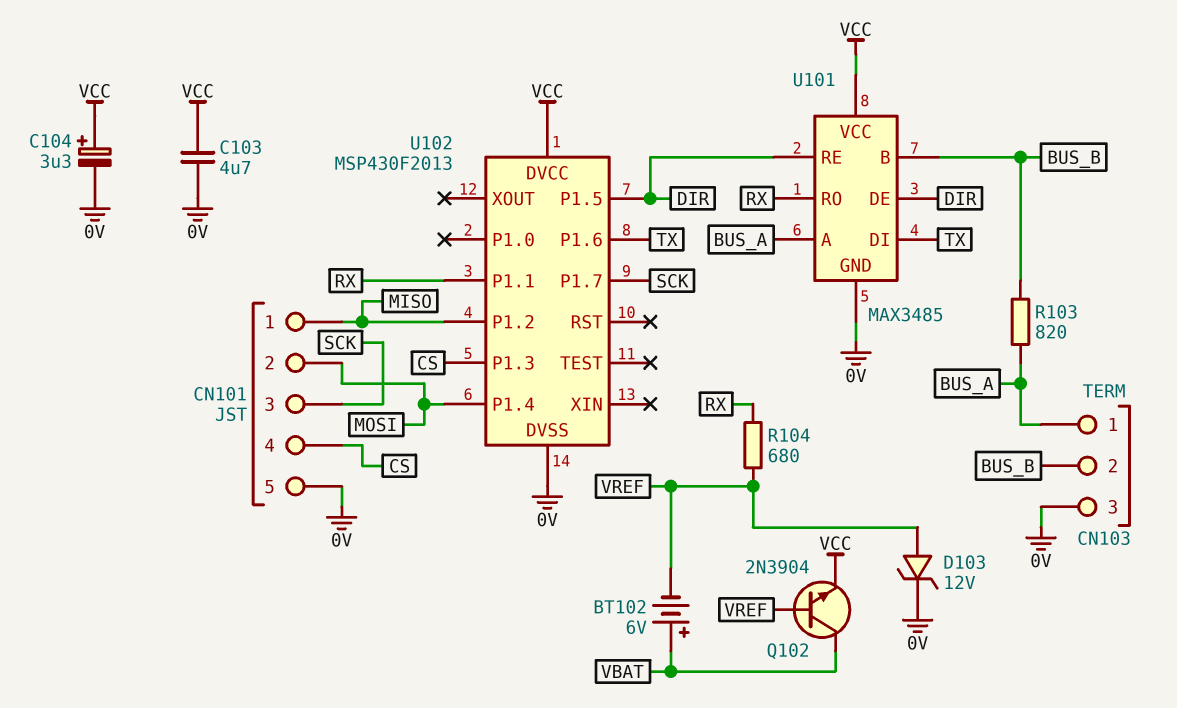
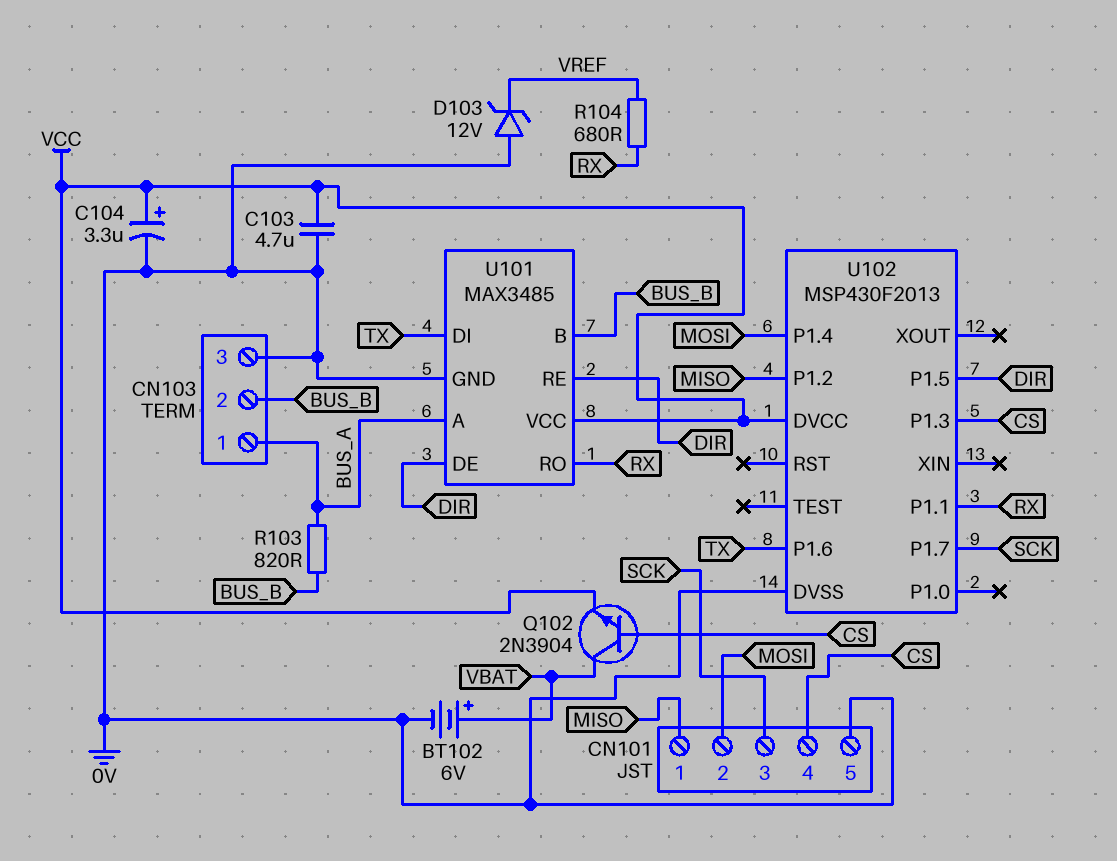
BT102: 6V (plus VBAT, minus VREF) -> 6V (plus VBAT, minus 0V)
D103: zener 12V (A VREF, K 0V) -> zener 12V (A 0V, K VREF)
Q102: NPN 2N3904 (B VREF, C VBAT, E VCC) -> NPN 2N3904 (B CS, C VBAT, E VCC)

